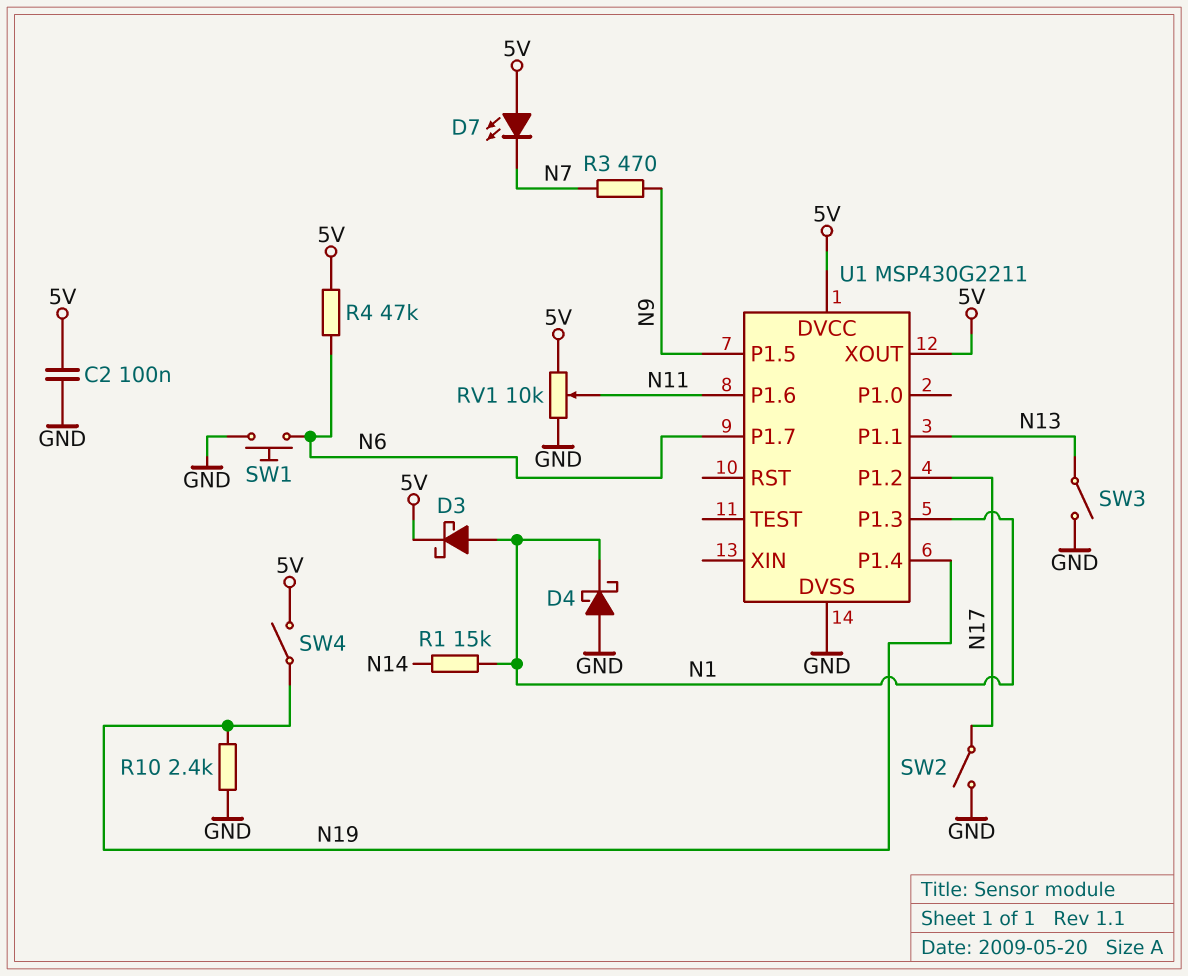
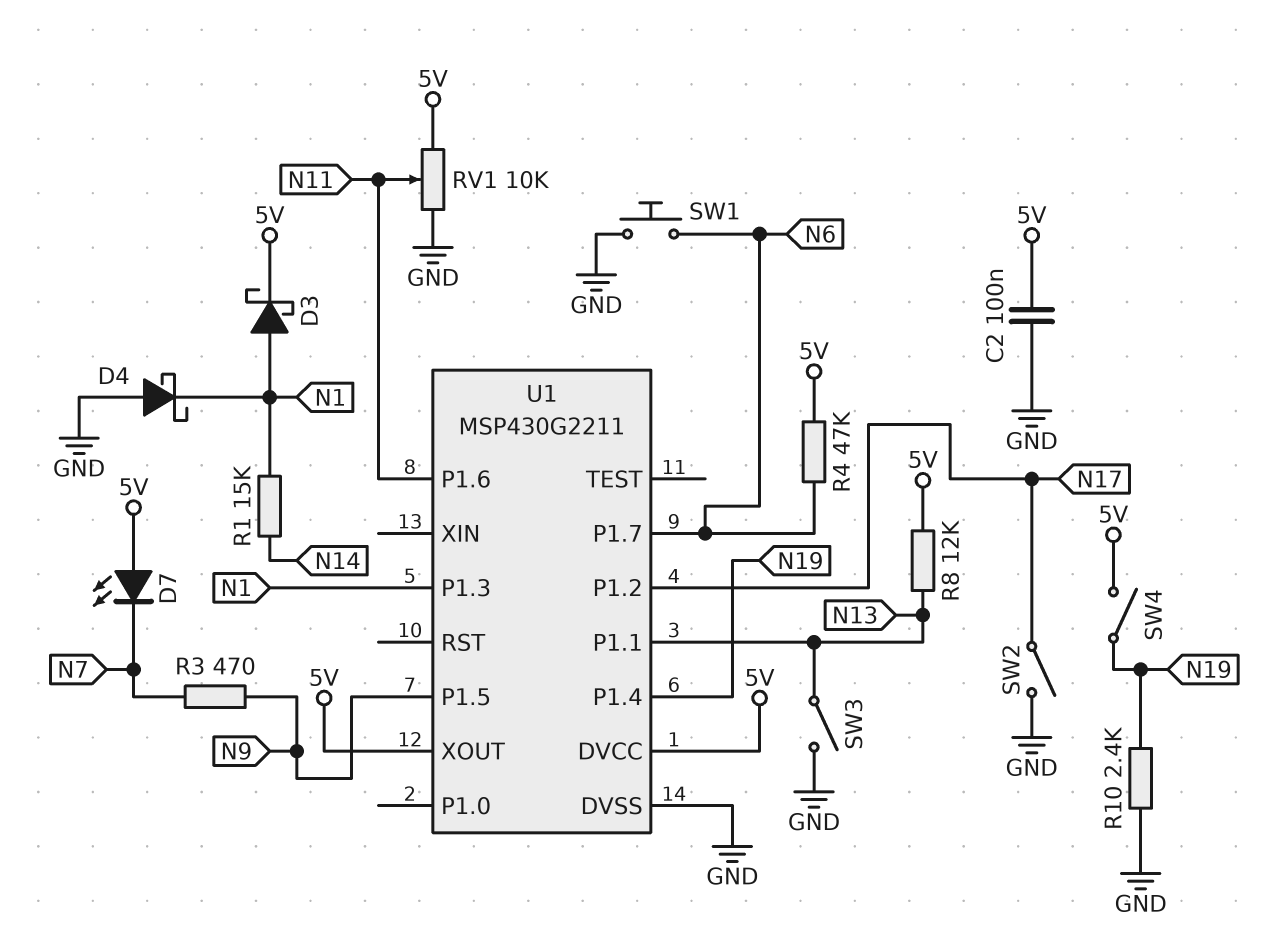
R8: none -> 12k (5V, N13)

